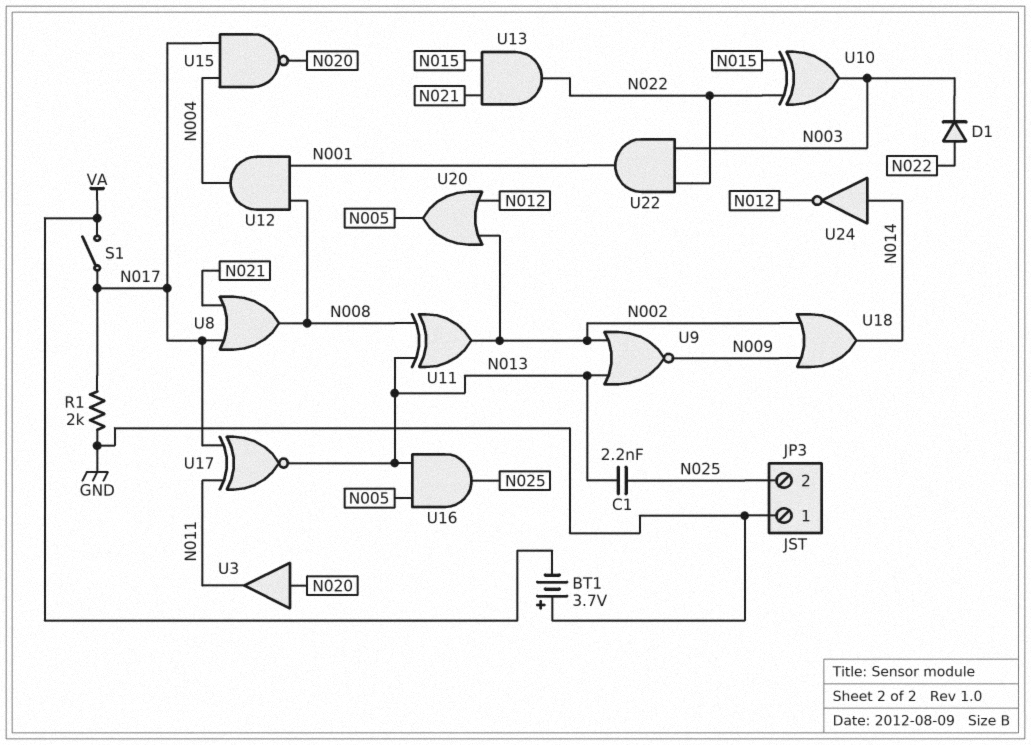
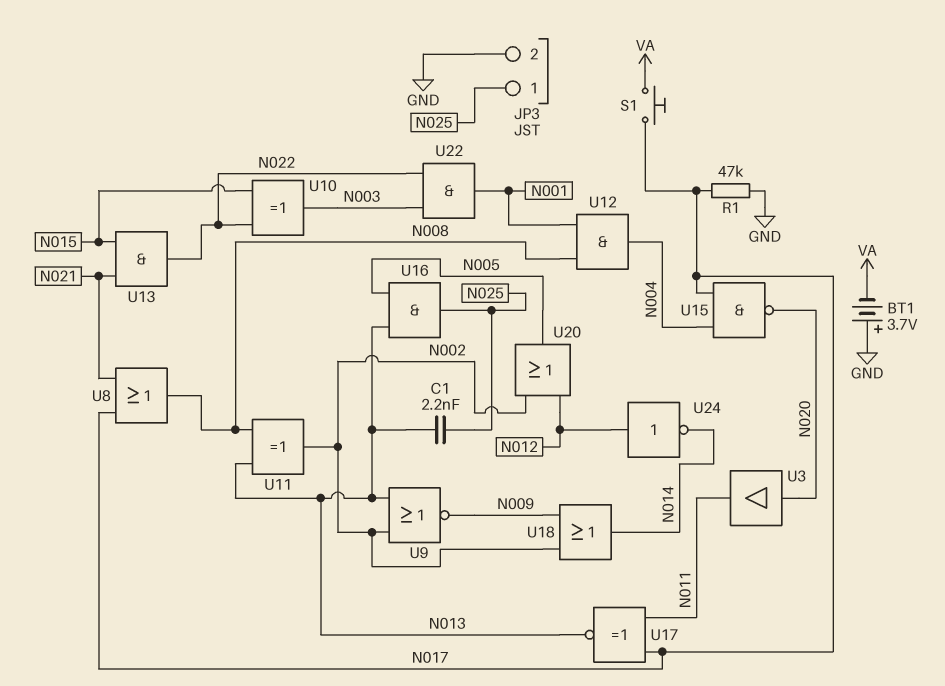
D1: diode (A N022, K N003) -> none
JP3 pin 1: GND -> N025
JP3 pin 2: N025 -> GND
R1: 2k (GND, N017) -> 47k (GND, N017)
S1: switch (N017, VA) -> button (N017, VA)
U24: NOT (in N014, out N012) -> NOT (in N012, out N014)

